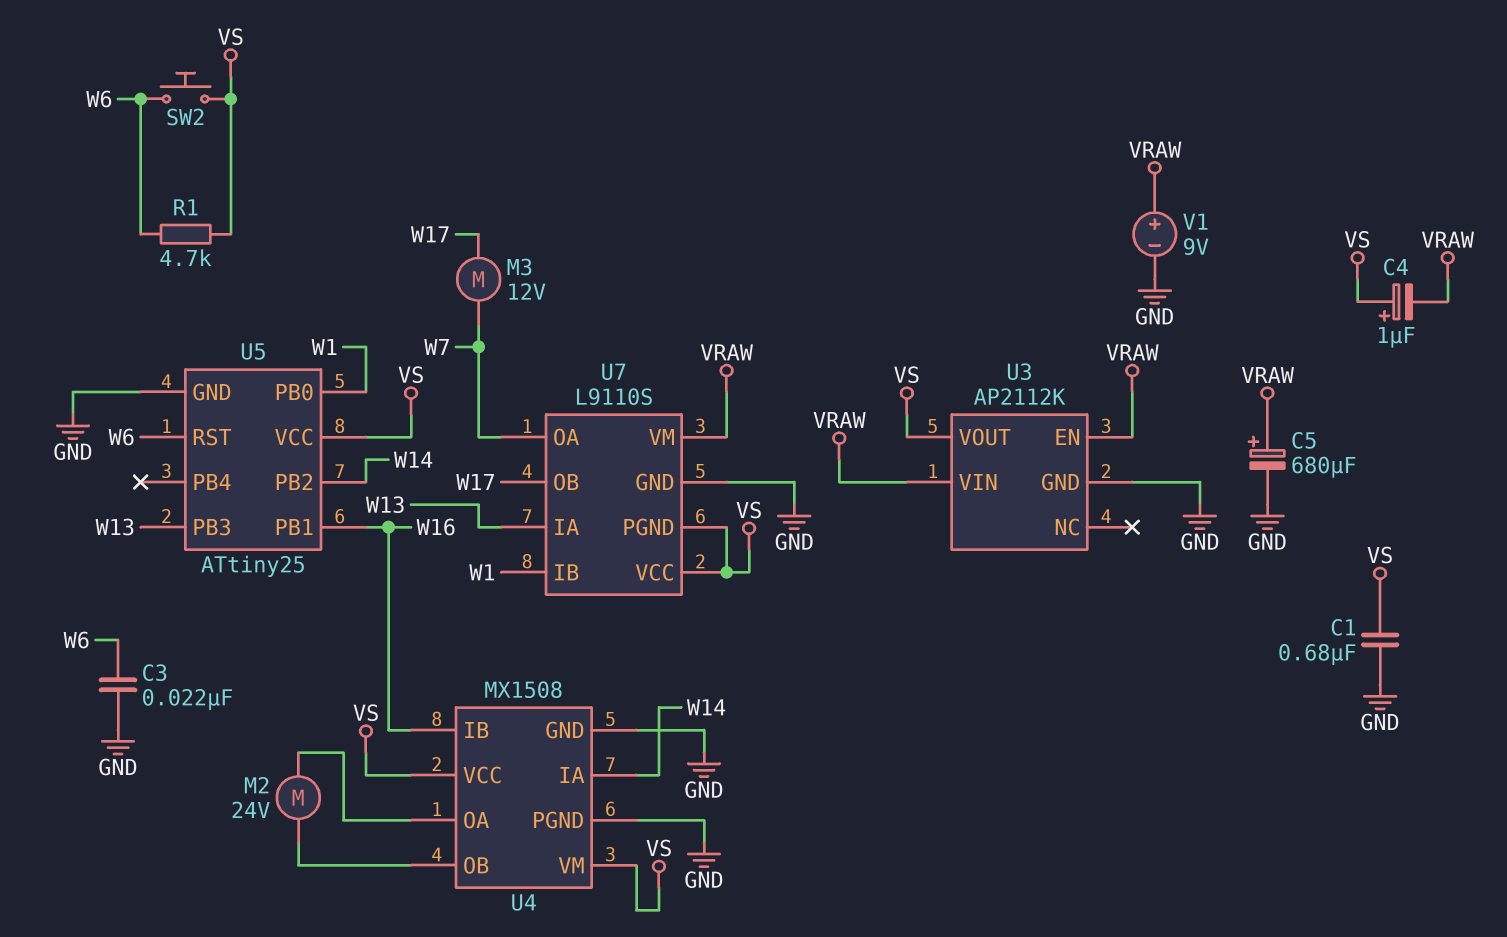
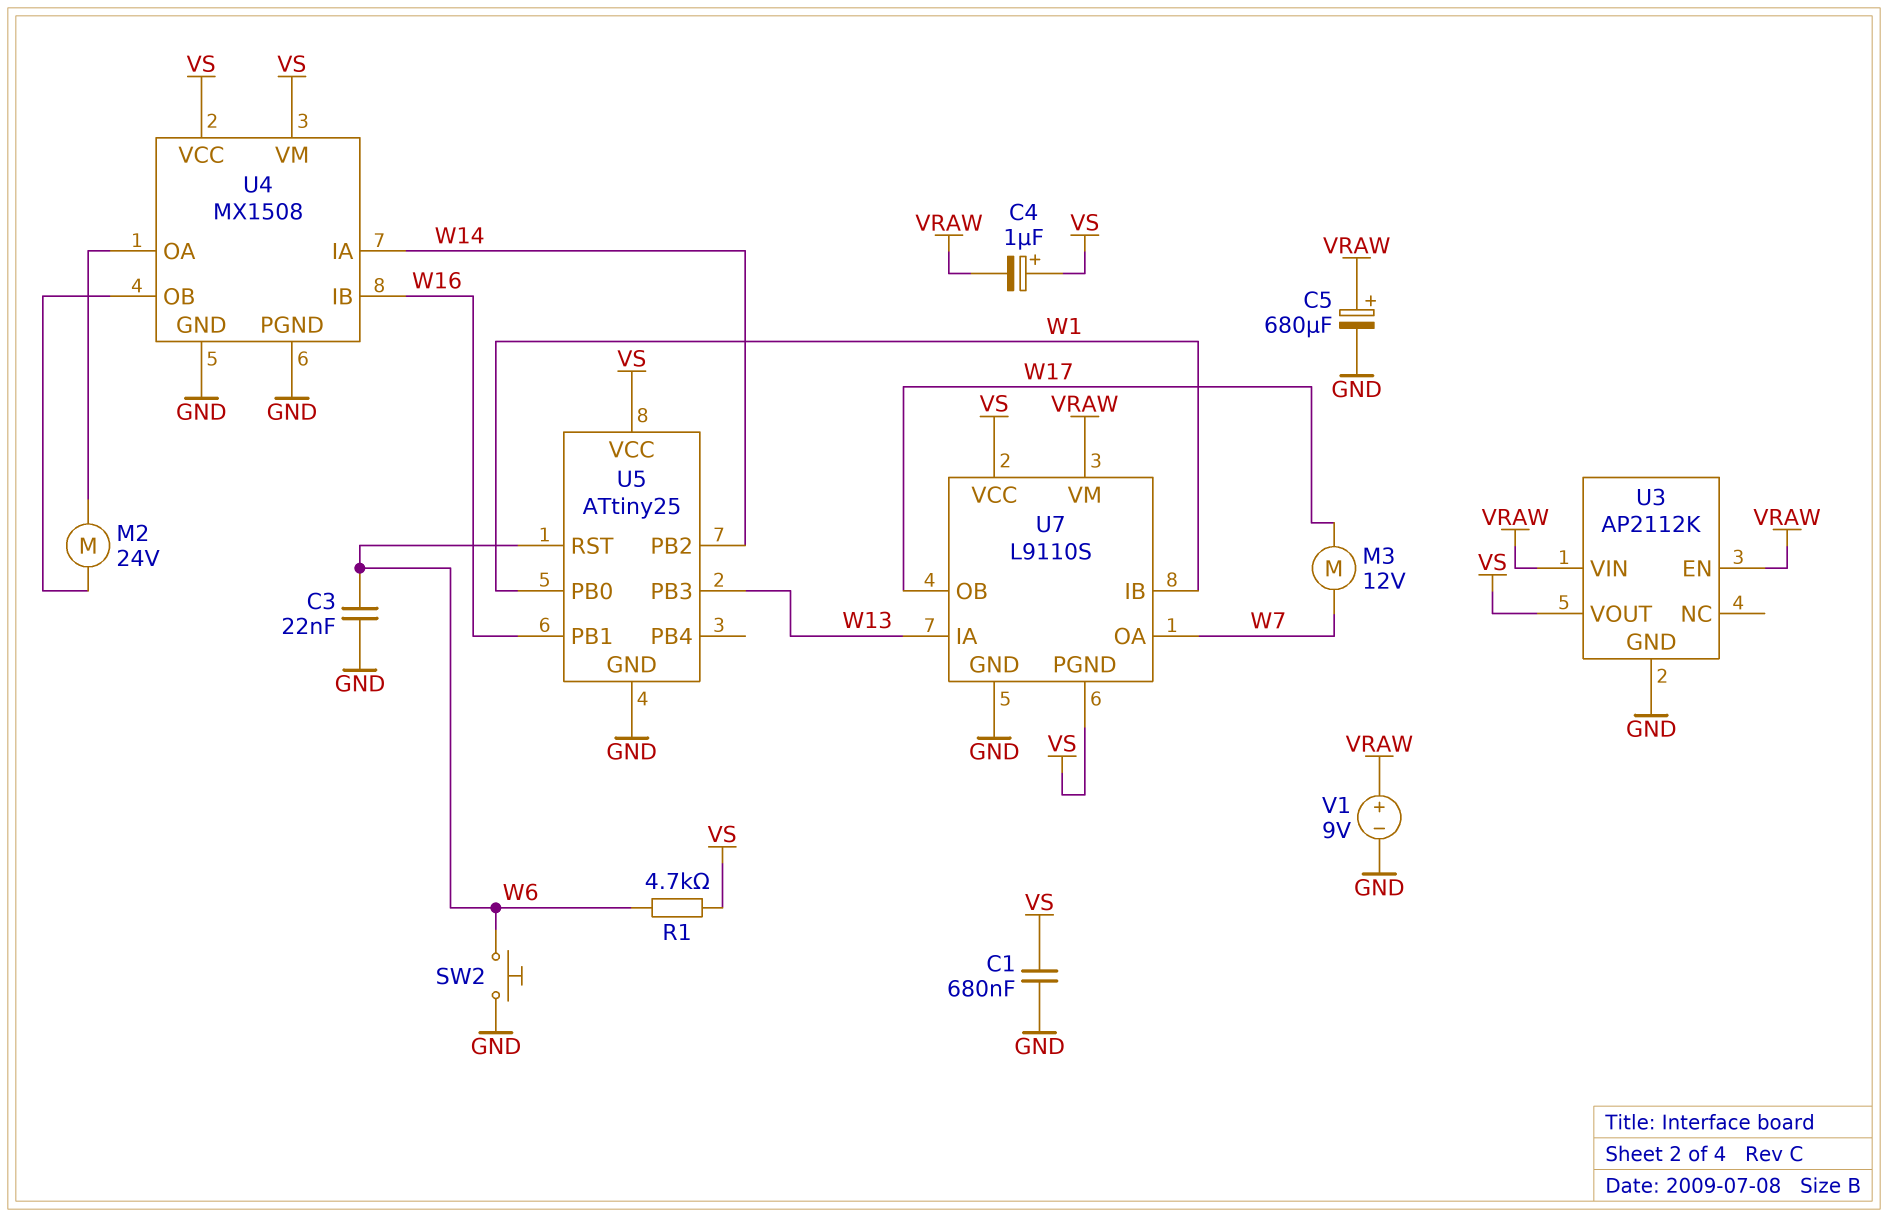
SW2: button (VS, W6) -> button (GND, W6)

